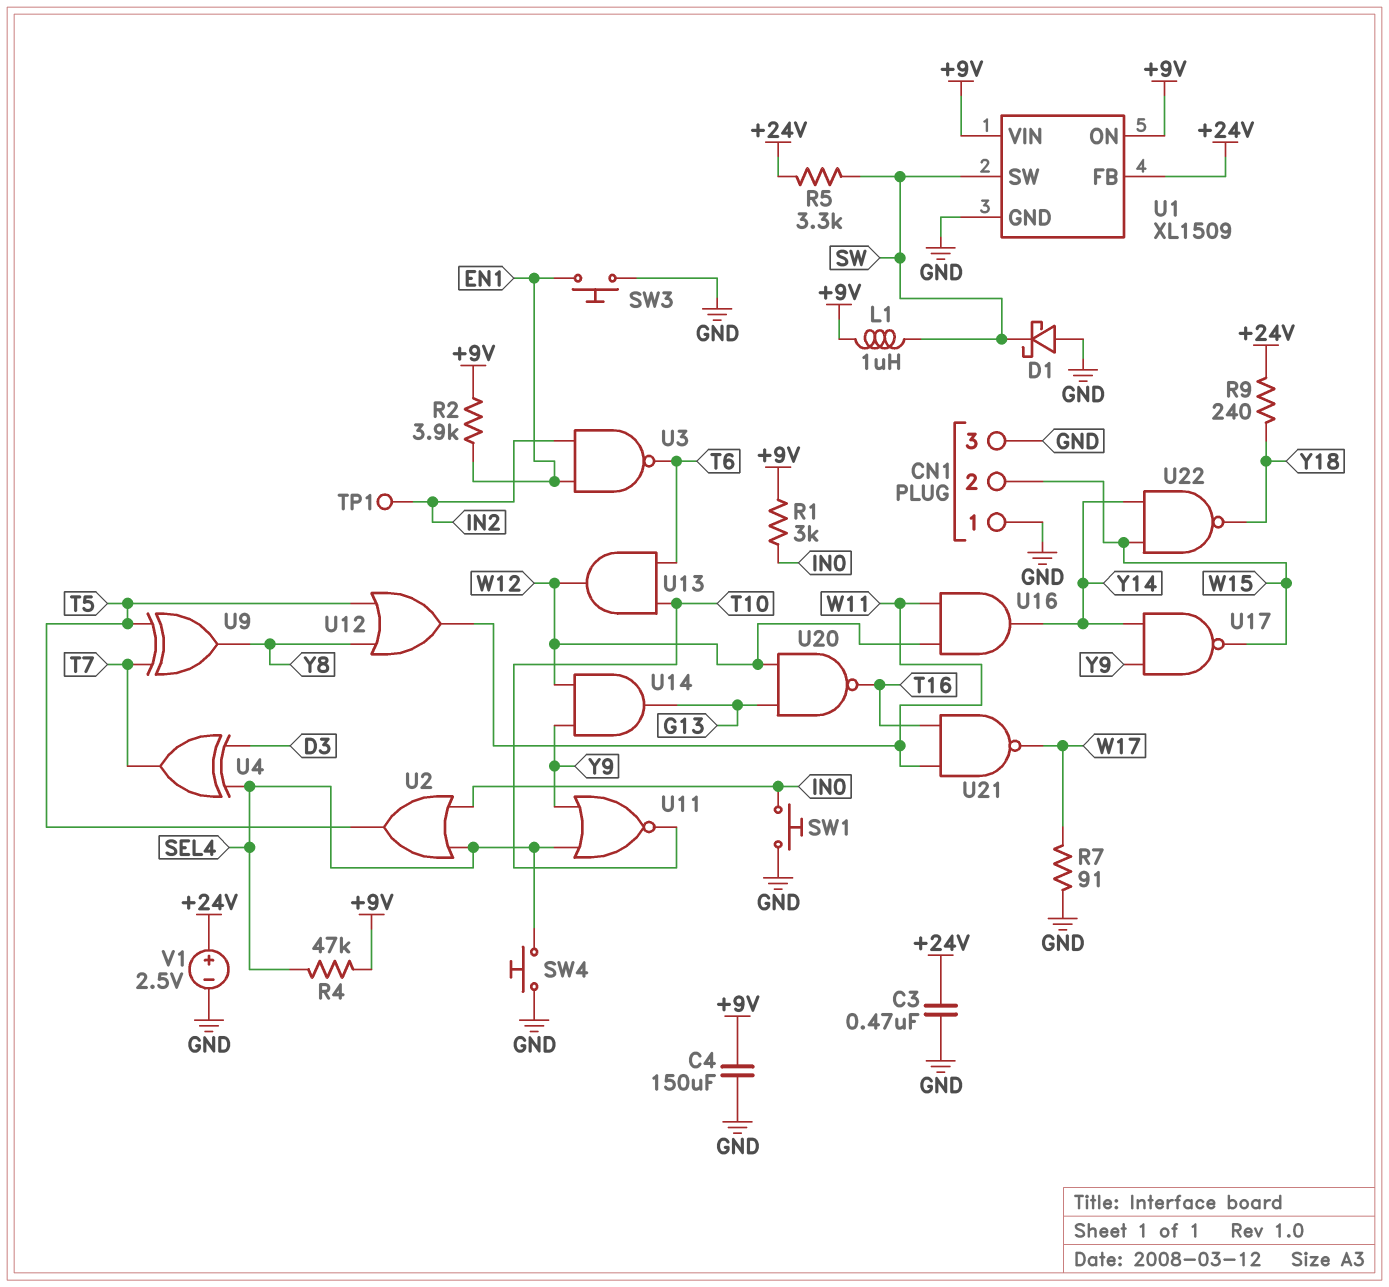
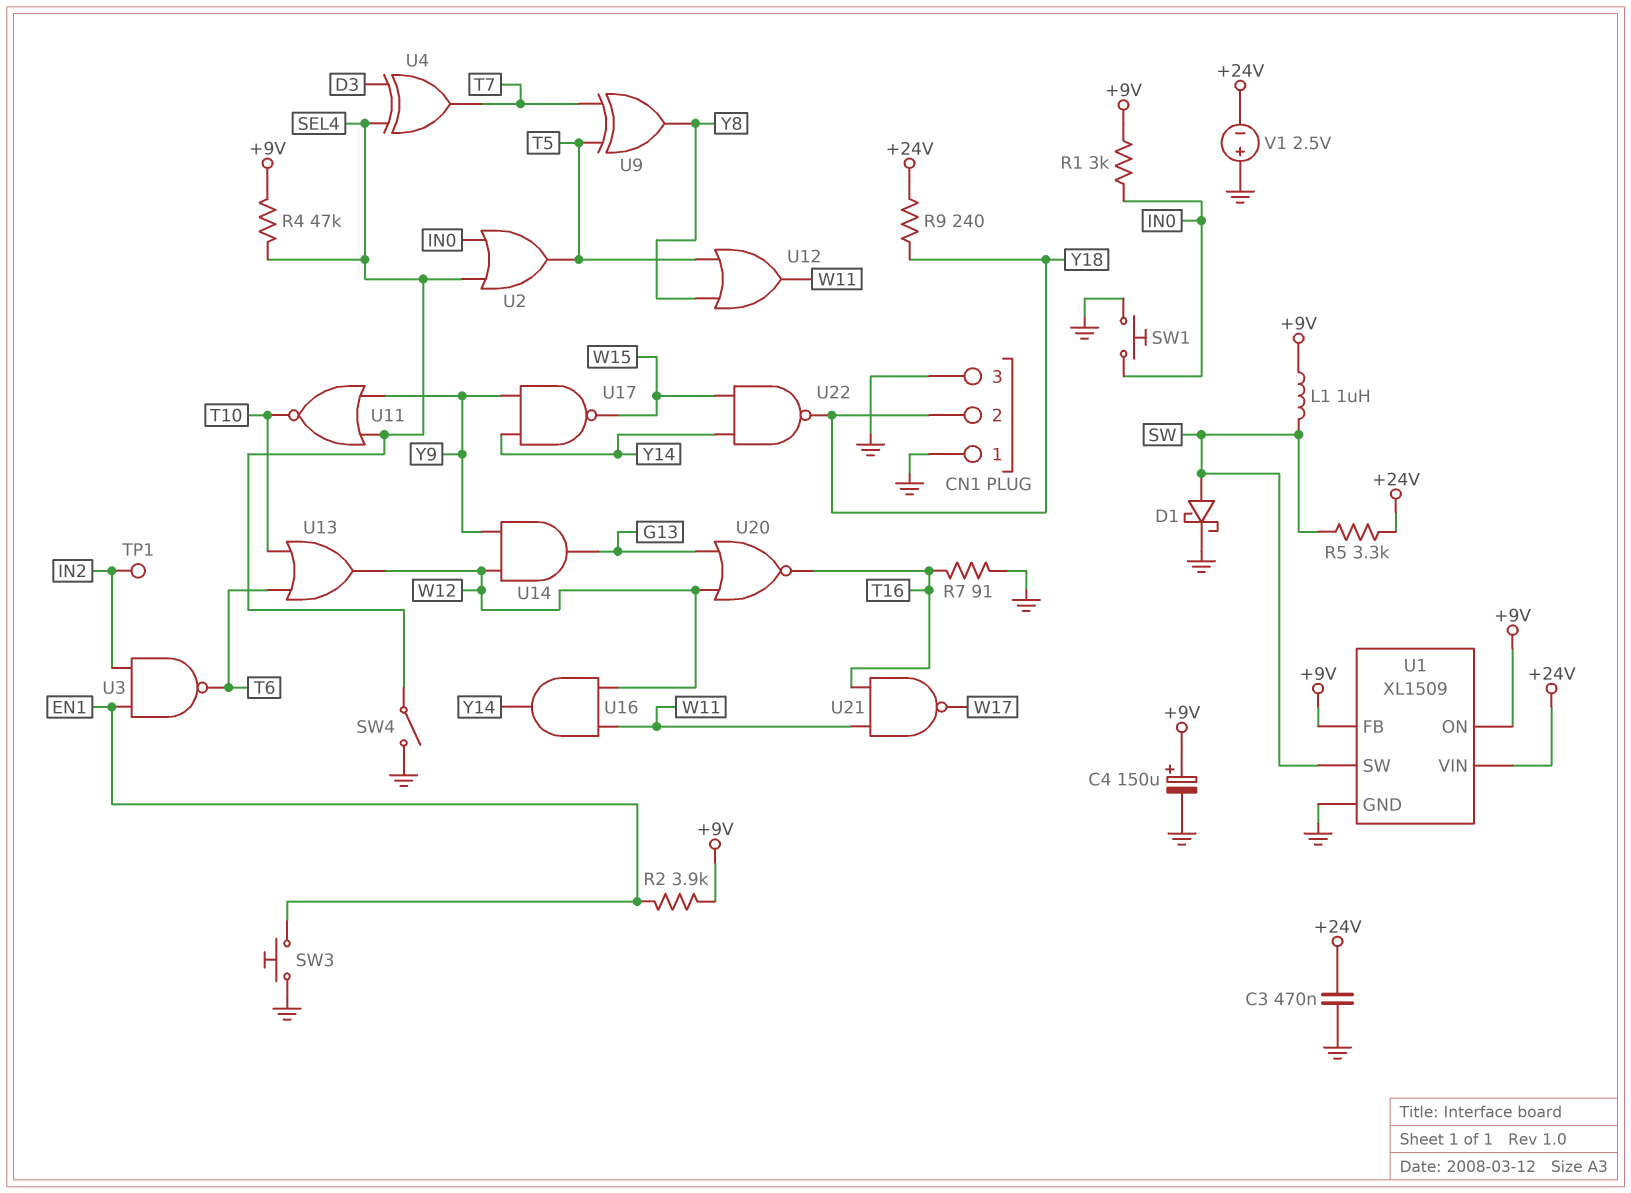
C4: 150uF (+9V, GND) -> 150uF (plus +9V, minus GND)
CN1 pin 2: W15 -> Y18
D1: schottky (A GND, K SW) -> schottky (A SW, K GND)
R7: 91 (GND, W17) -> 91 (GND, T16)
SW4: button (GND, SEL4) -> switch (GND, SEL4)
U1 pin FB: +24V -> +9V
U1 pin VIN: +9V -> +24V
U13: AND (in T6, in T10, out W12) -> OR (in T6, in T10, out W12)
U20: NAND (in G13, in W12, out T16) -> NOR (in G13, in W12, out T16)
V1: 2.5V (plus +24V, minus GND) -> 2.5V (plus GND, minus +24V)

